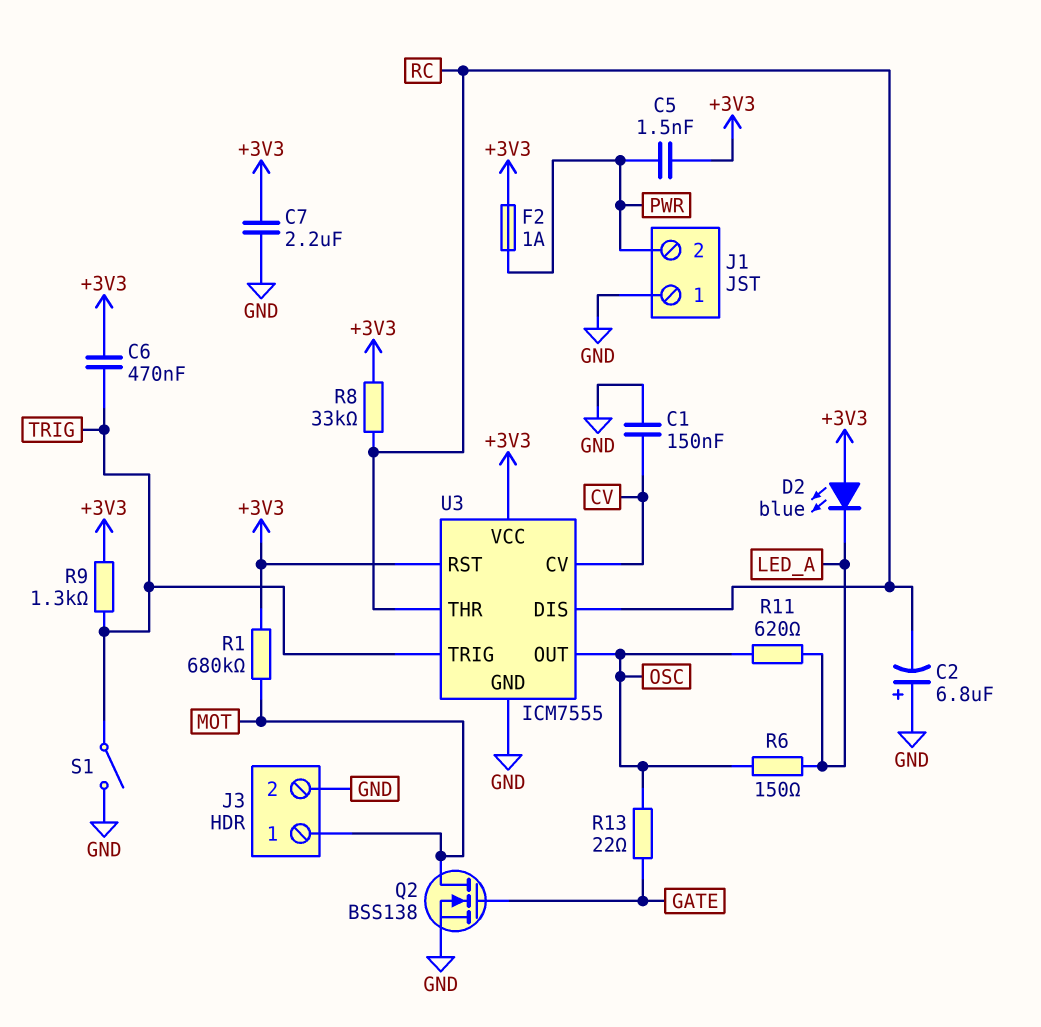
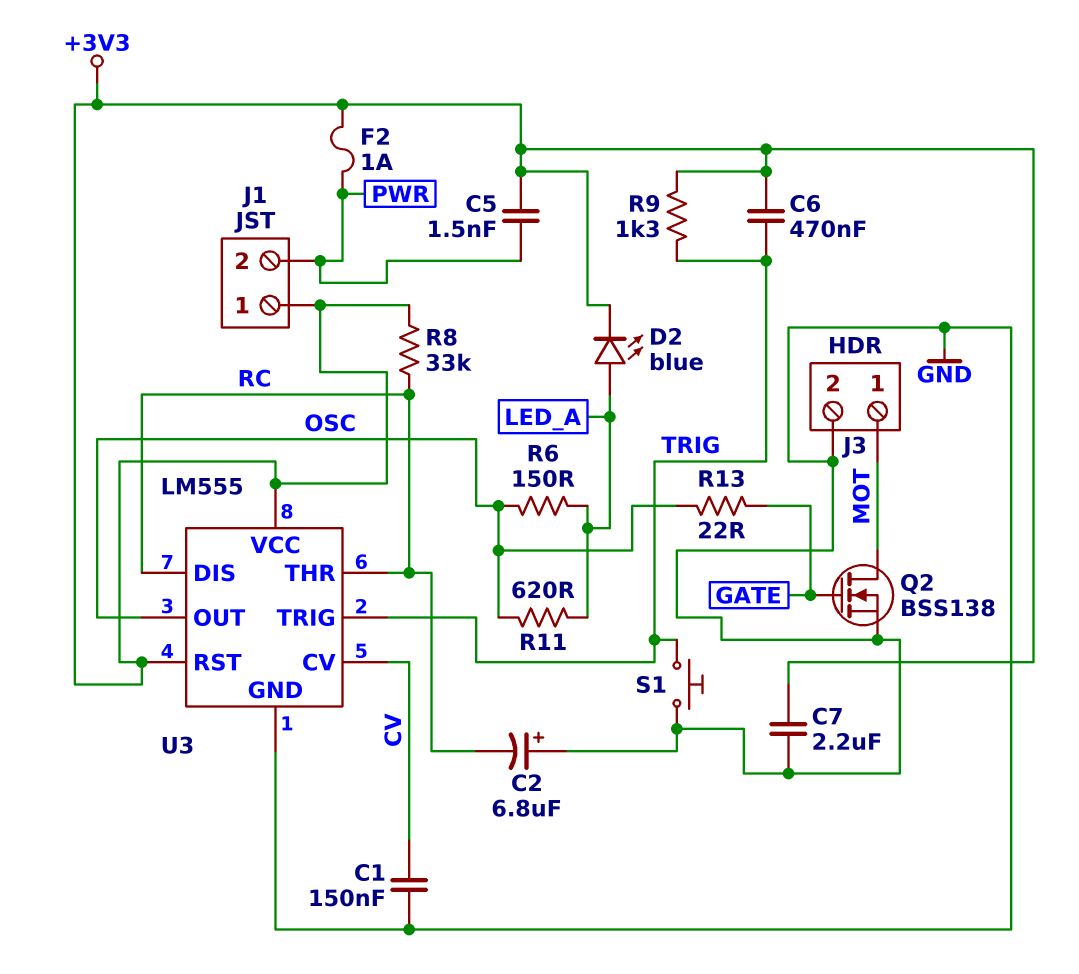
D2: LED blue (A +3V3, K LED_A) -> LED blue (A LED_A, K +3V3)
J1 pin 1: GND -> +3V3
R1: 680k (+3V3, MOT) -> none
S1: switch (GND, TRIG) -> button (GND, TRIG)
U3: ICM7555 -> LM555

